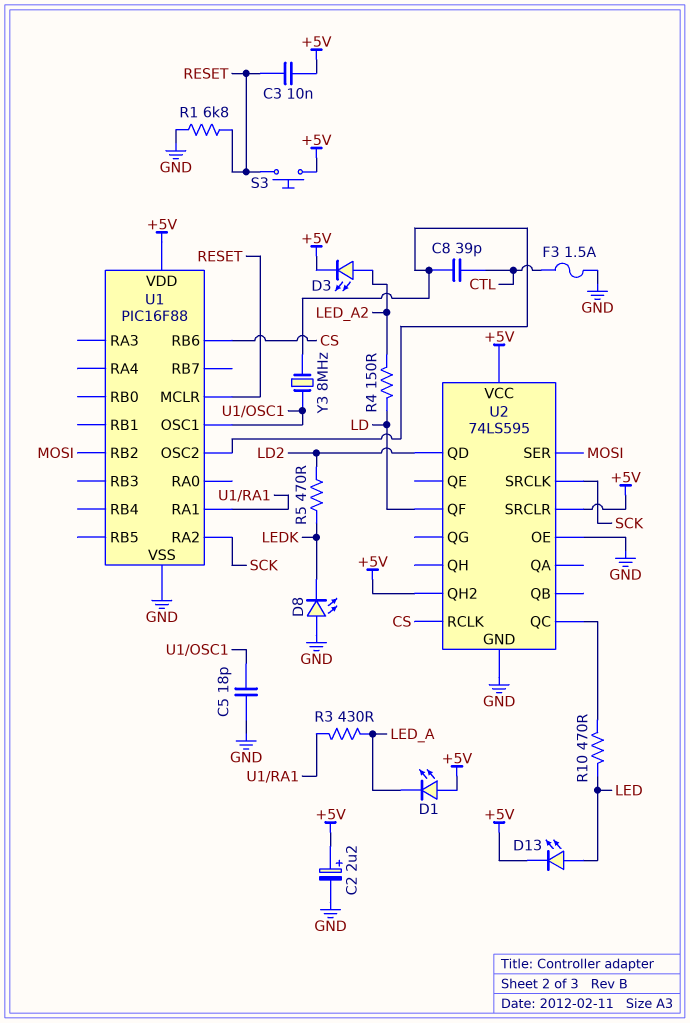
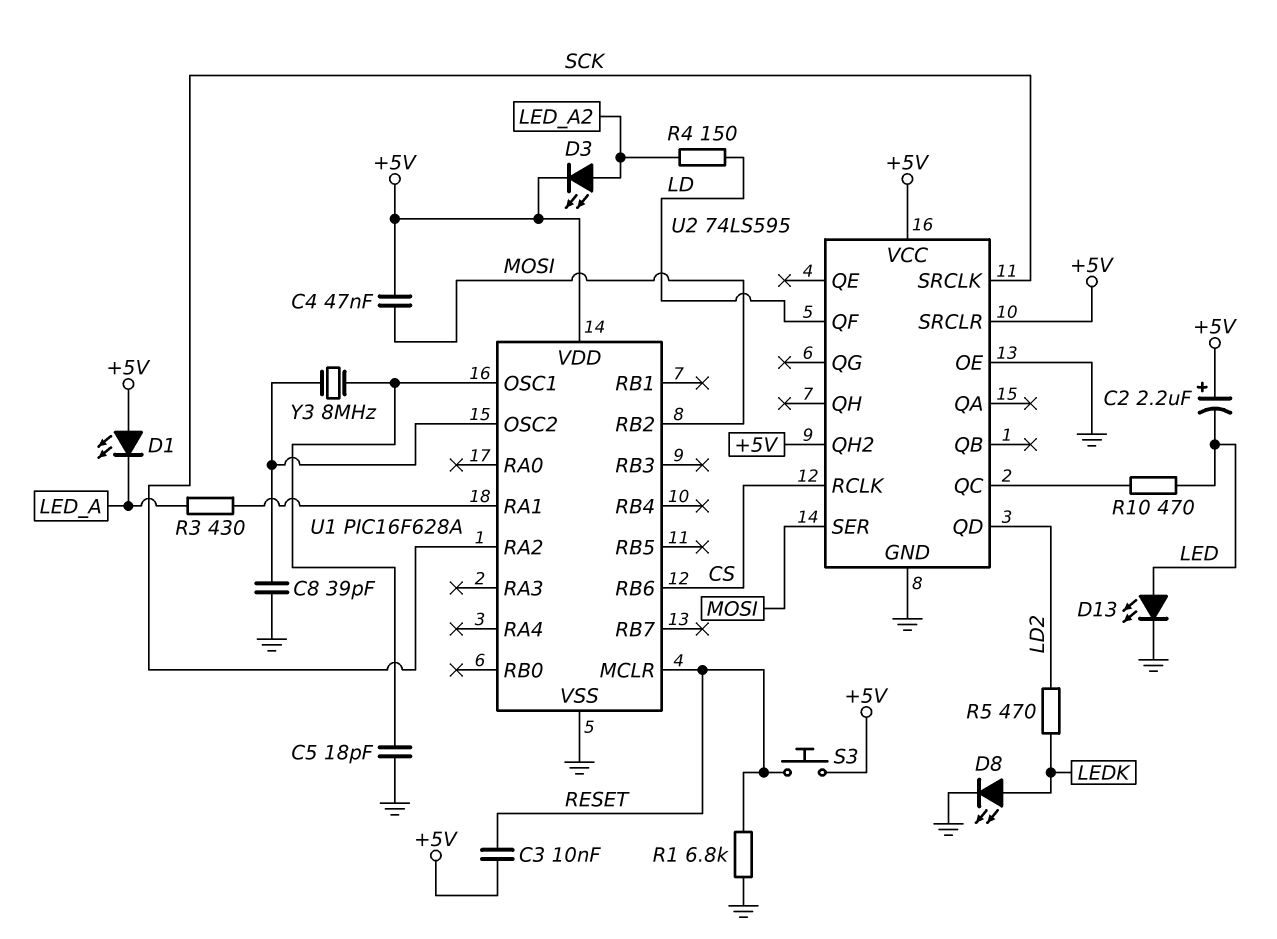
C2: 2.2uF (plus +5V, minus GND) -> 2.2uF (plus +5V, minus LED)
C4: none -> 47nF (+5V, MOSI)
C8: 39pF (CTL, U1/OSC2) -> 39pF (GND, U1/OSC2)
D8: LED (A GND, K LEDK) -> LED (A LEDK, K GND)
D13: LED (A LED, K +5V) -> LED (A LED, K GND)
F3: 1.5A (CTL, GND) -> none
U1: PIC16F88 -> PIC16F628A

